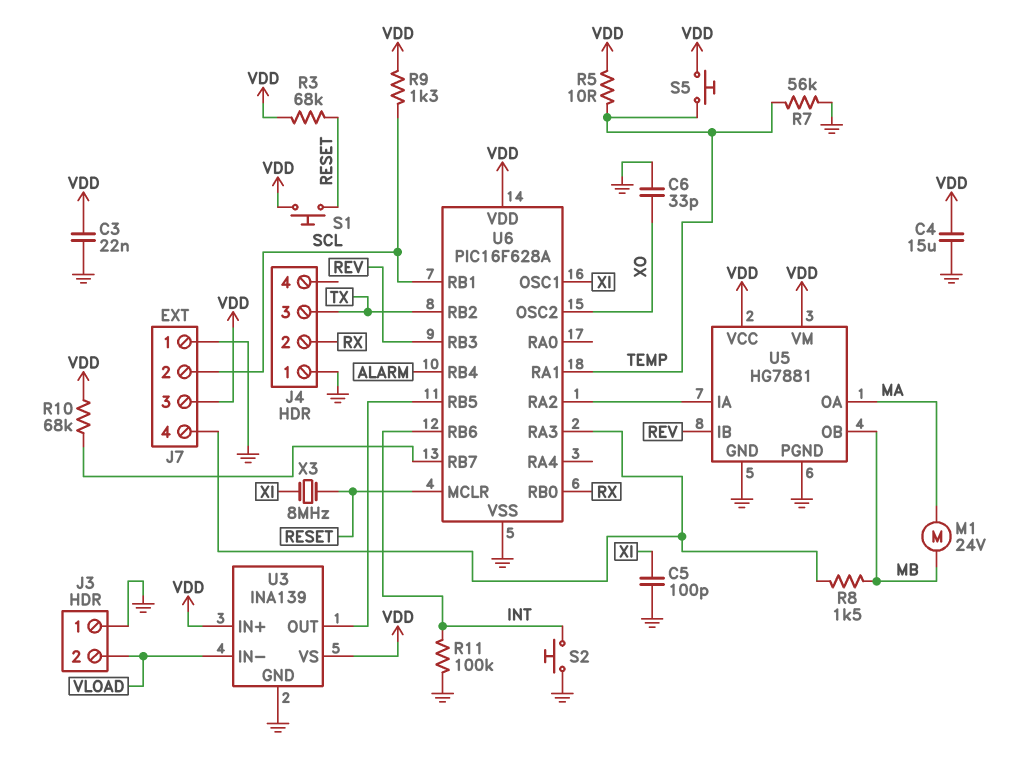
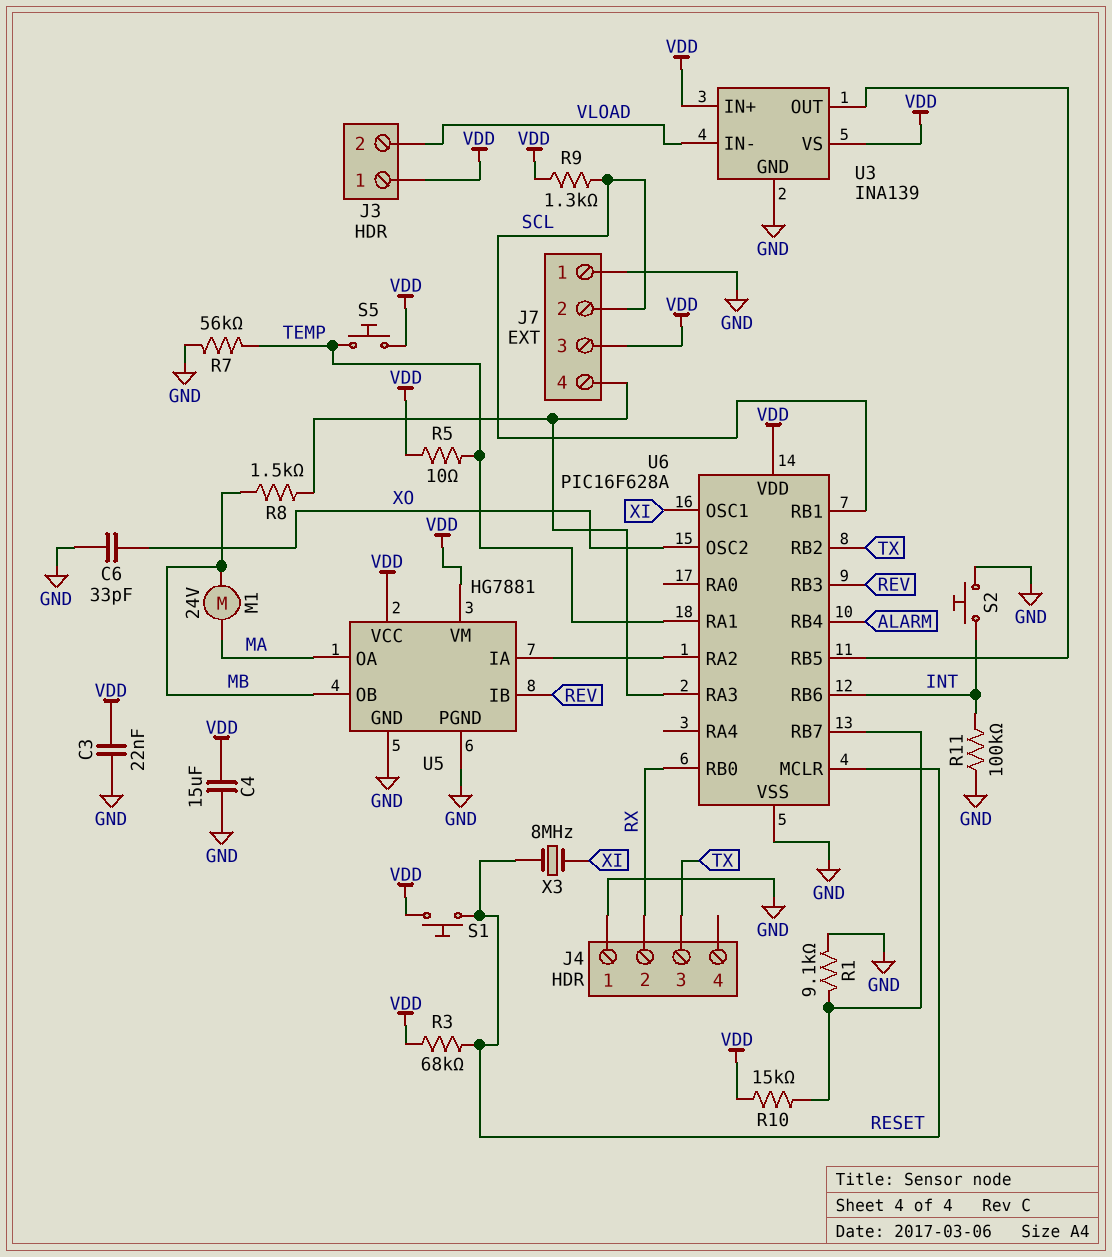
C5: 100pF (GND, XI) -> none
J3 pin 1: GND -> VDD
R1: none -> 9.1k (GND, U6/RB7)
R10: 68k (U6/RB7, VDD) -> 15k (U6/RB7, VDD)

